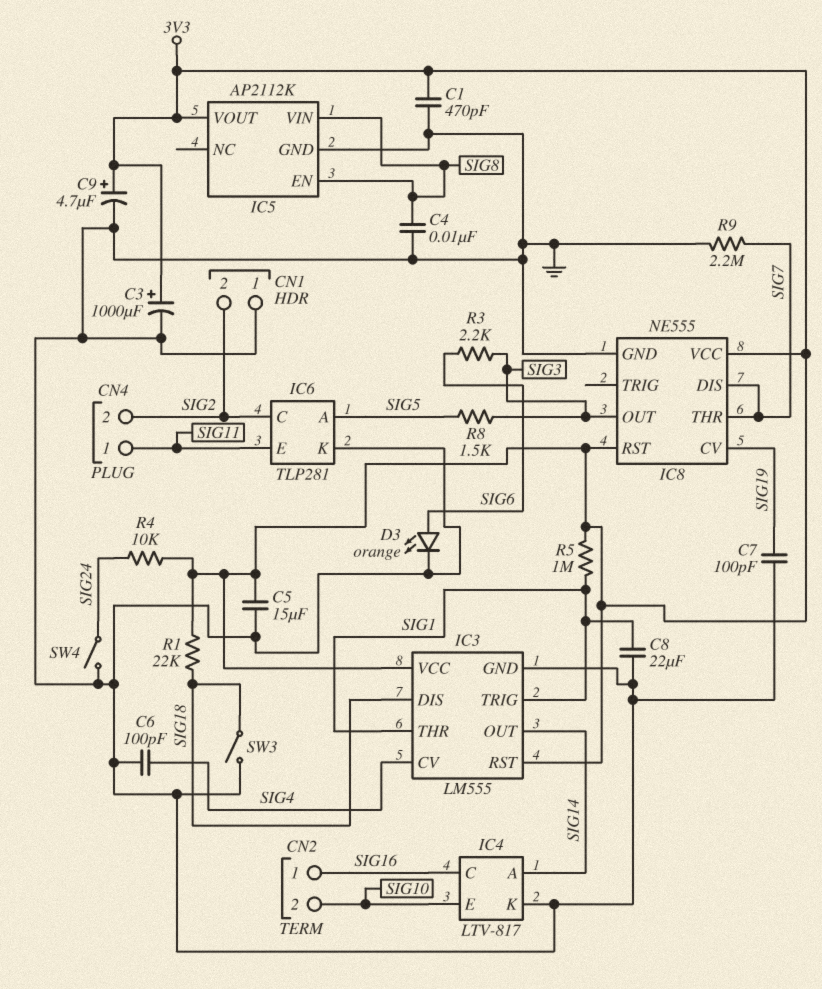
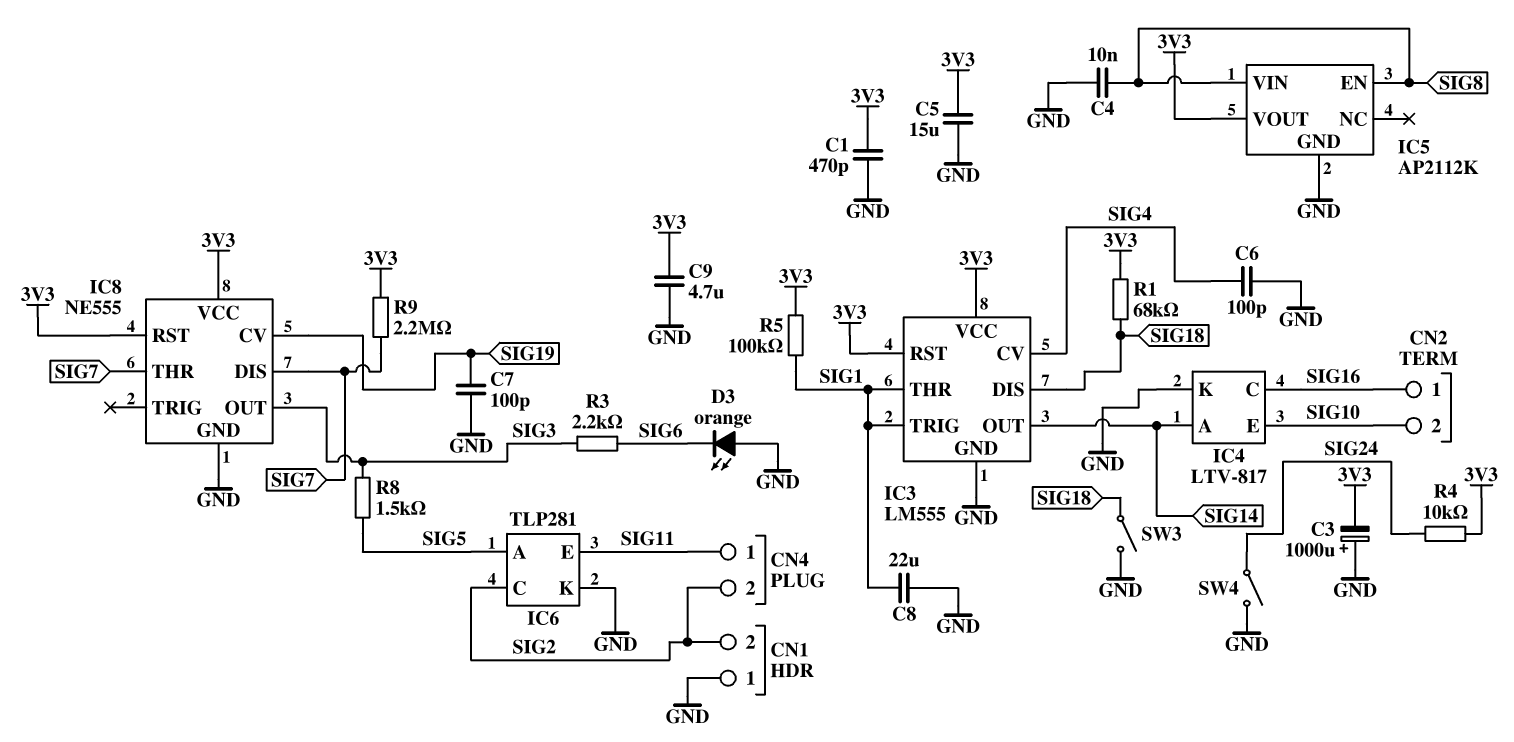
C3: 1000uF (plus 3V3, minus GND) -> 1000uF (plus GND, minus 3V3)
C9: 4.7uF (plus 3V3, minus GND) -> 4.7uF (3V3, GND)
D3: LED orange (A SIG6, K GND) -> LED orange (A GND, K SIG6)
R1: 22k (3V3, SIG18) -> 68k (3V3, SIG18)
R5: 1M (3V3, SIG1) -> 100k (3V3, SIG1)
R9: 2.2M (GND, SIG7) -> 2.2M (3V3, SIG7)

